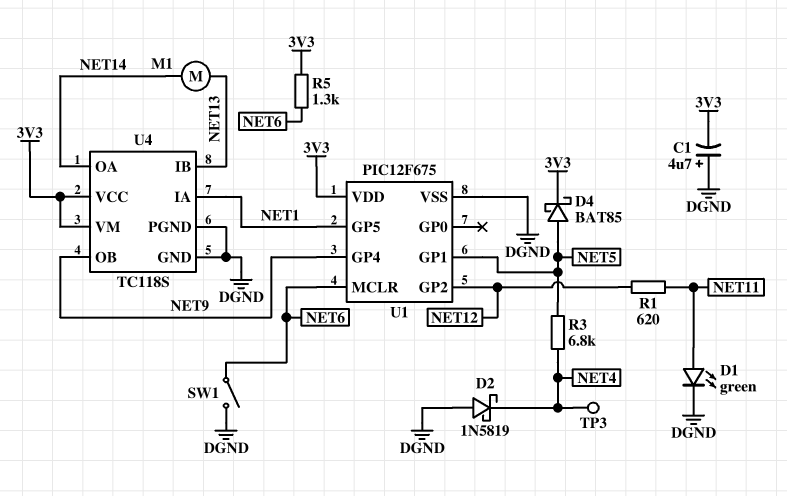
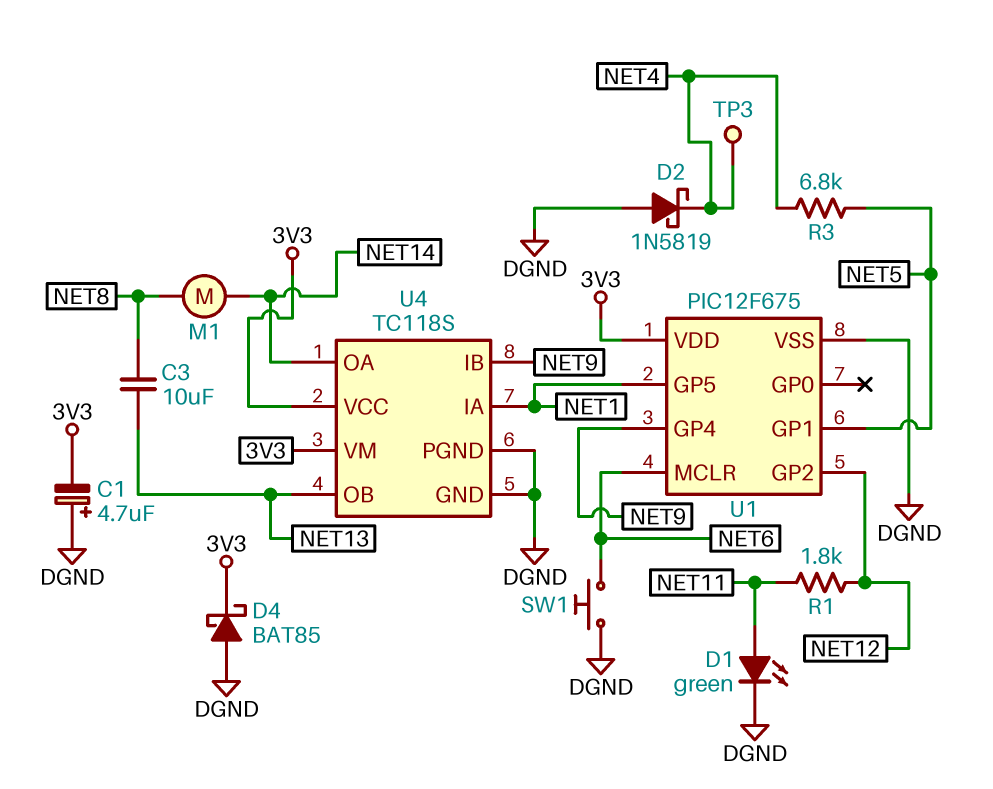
C3: none -> 10uF (NET8, NET13)
D4: schottky BAT85 (A NET5, K 3V3) -> schottky BAT85 (A DGND, K 3V3)
M1: motor (NET13, NET14) -> motor (NET8, NET14)
R1: 620 (NET11, NET12) -> 1.8k (NET11, NET12)
R5: 1.3k (3V3, NET6) -> none
SW1: switch (DGND, NET6) -> button (DGND, NET6)
U4 pin IB: NET13 -> NET9
U4 pin OB: NET9 -> NET13

